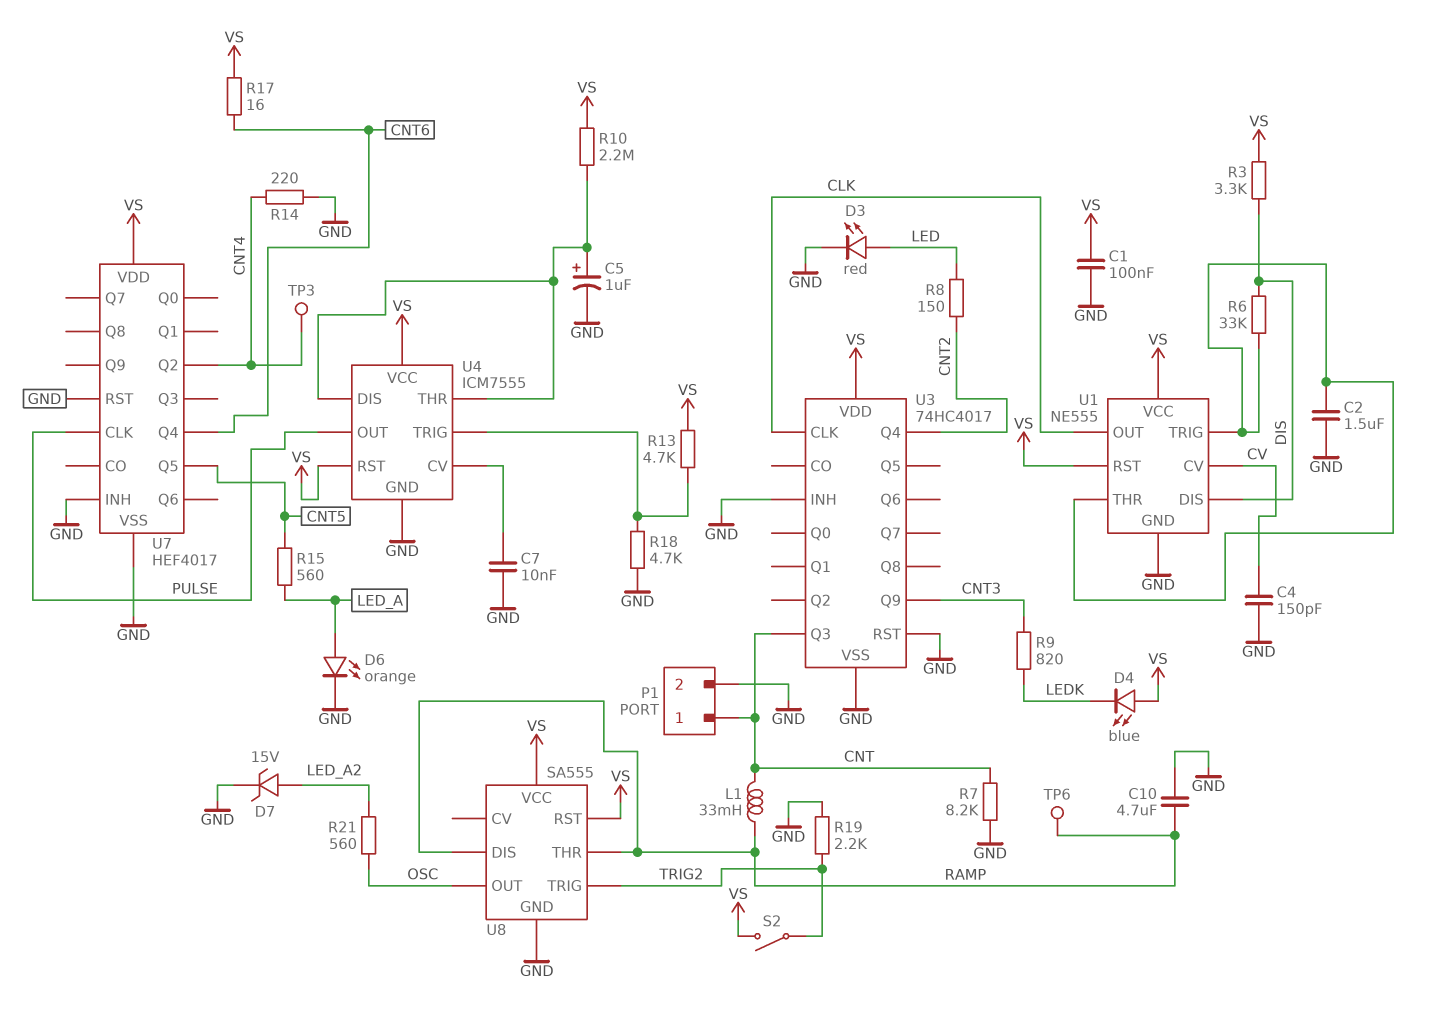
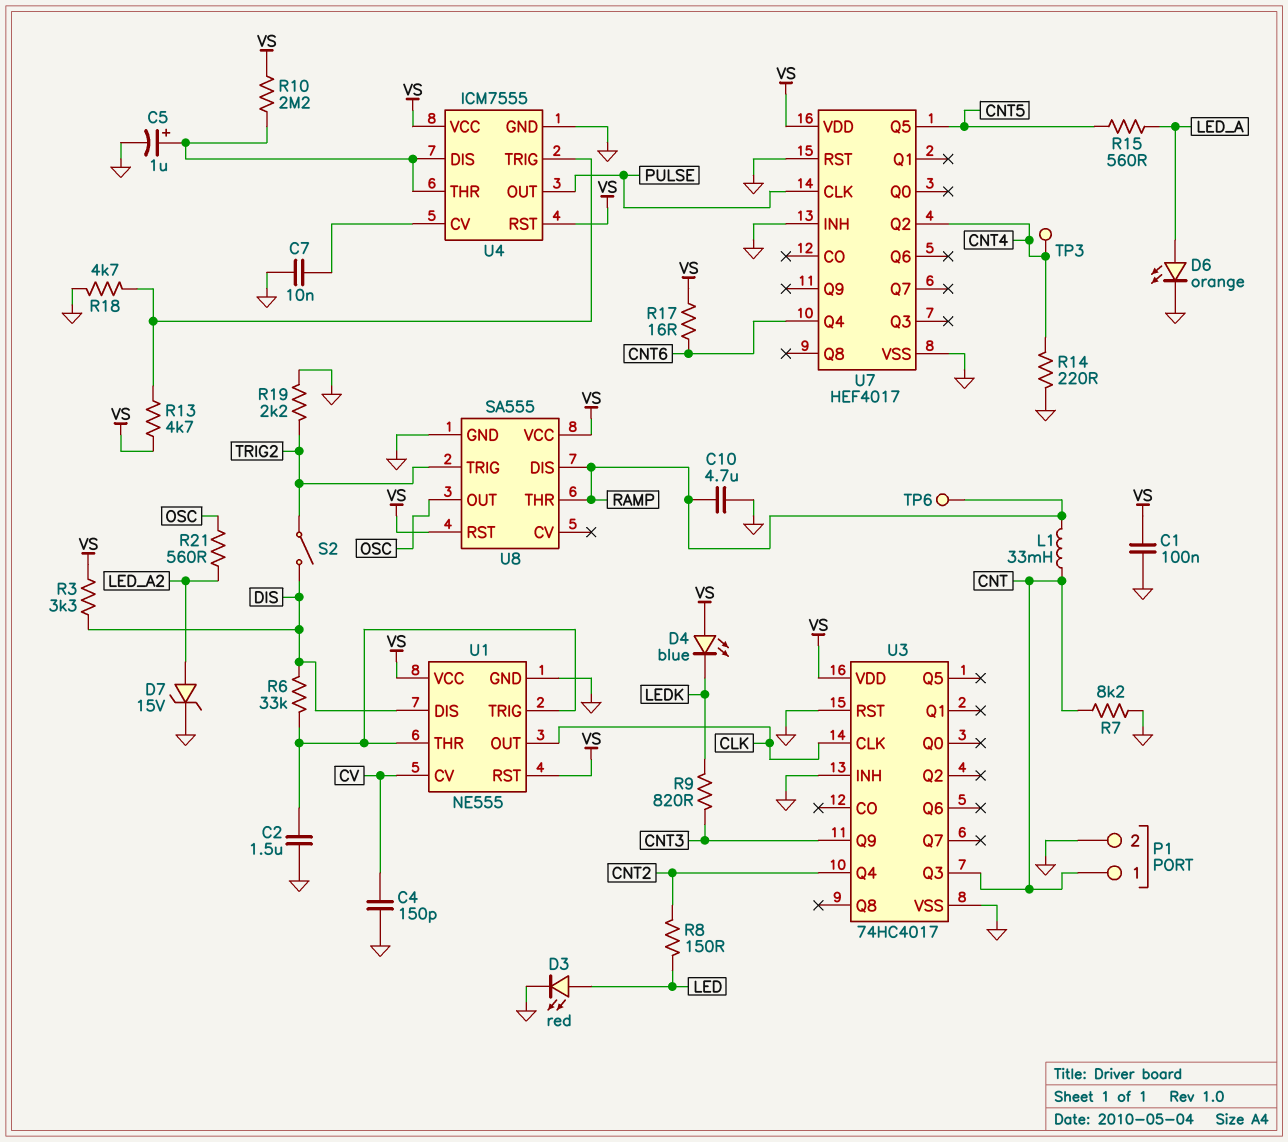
S2: switch (TRIG2, VS) -> switch (DIS, TRIG2)

